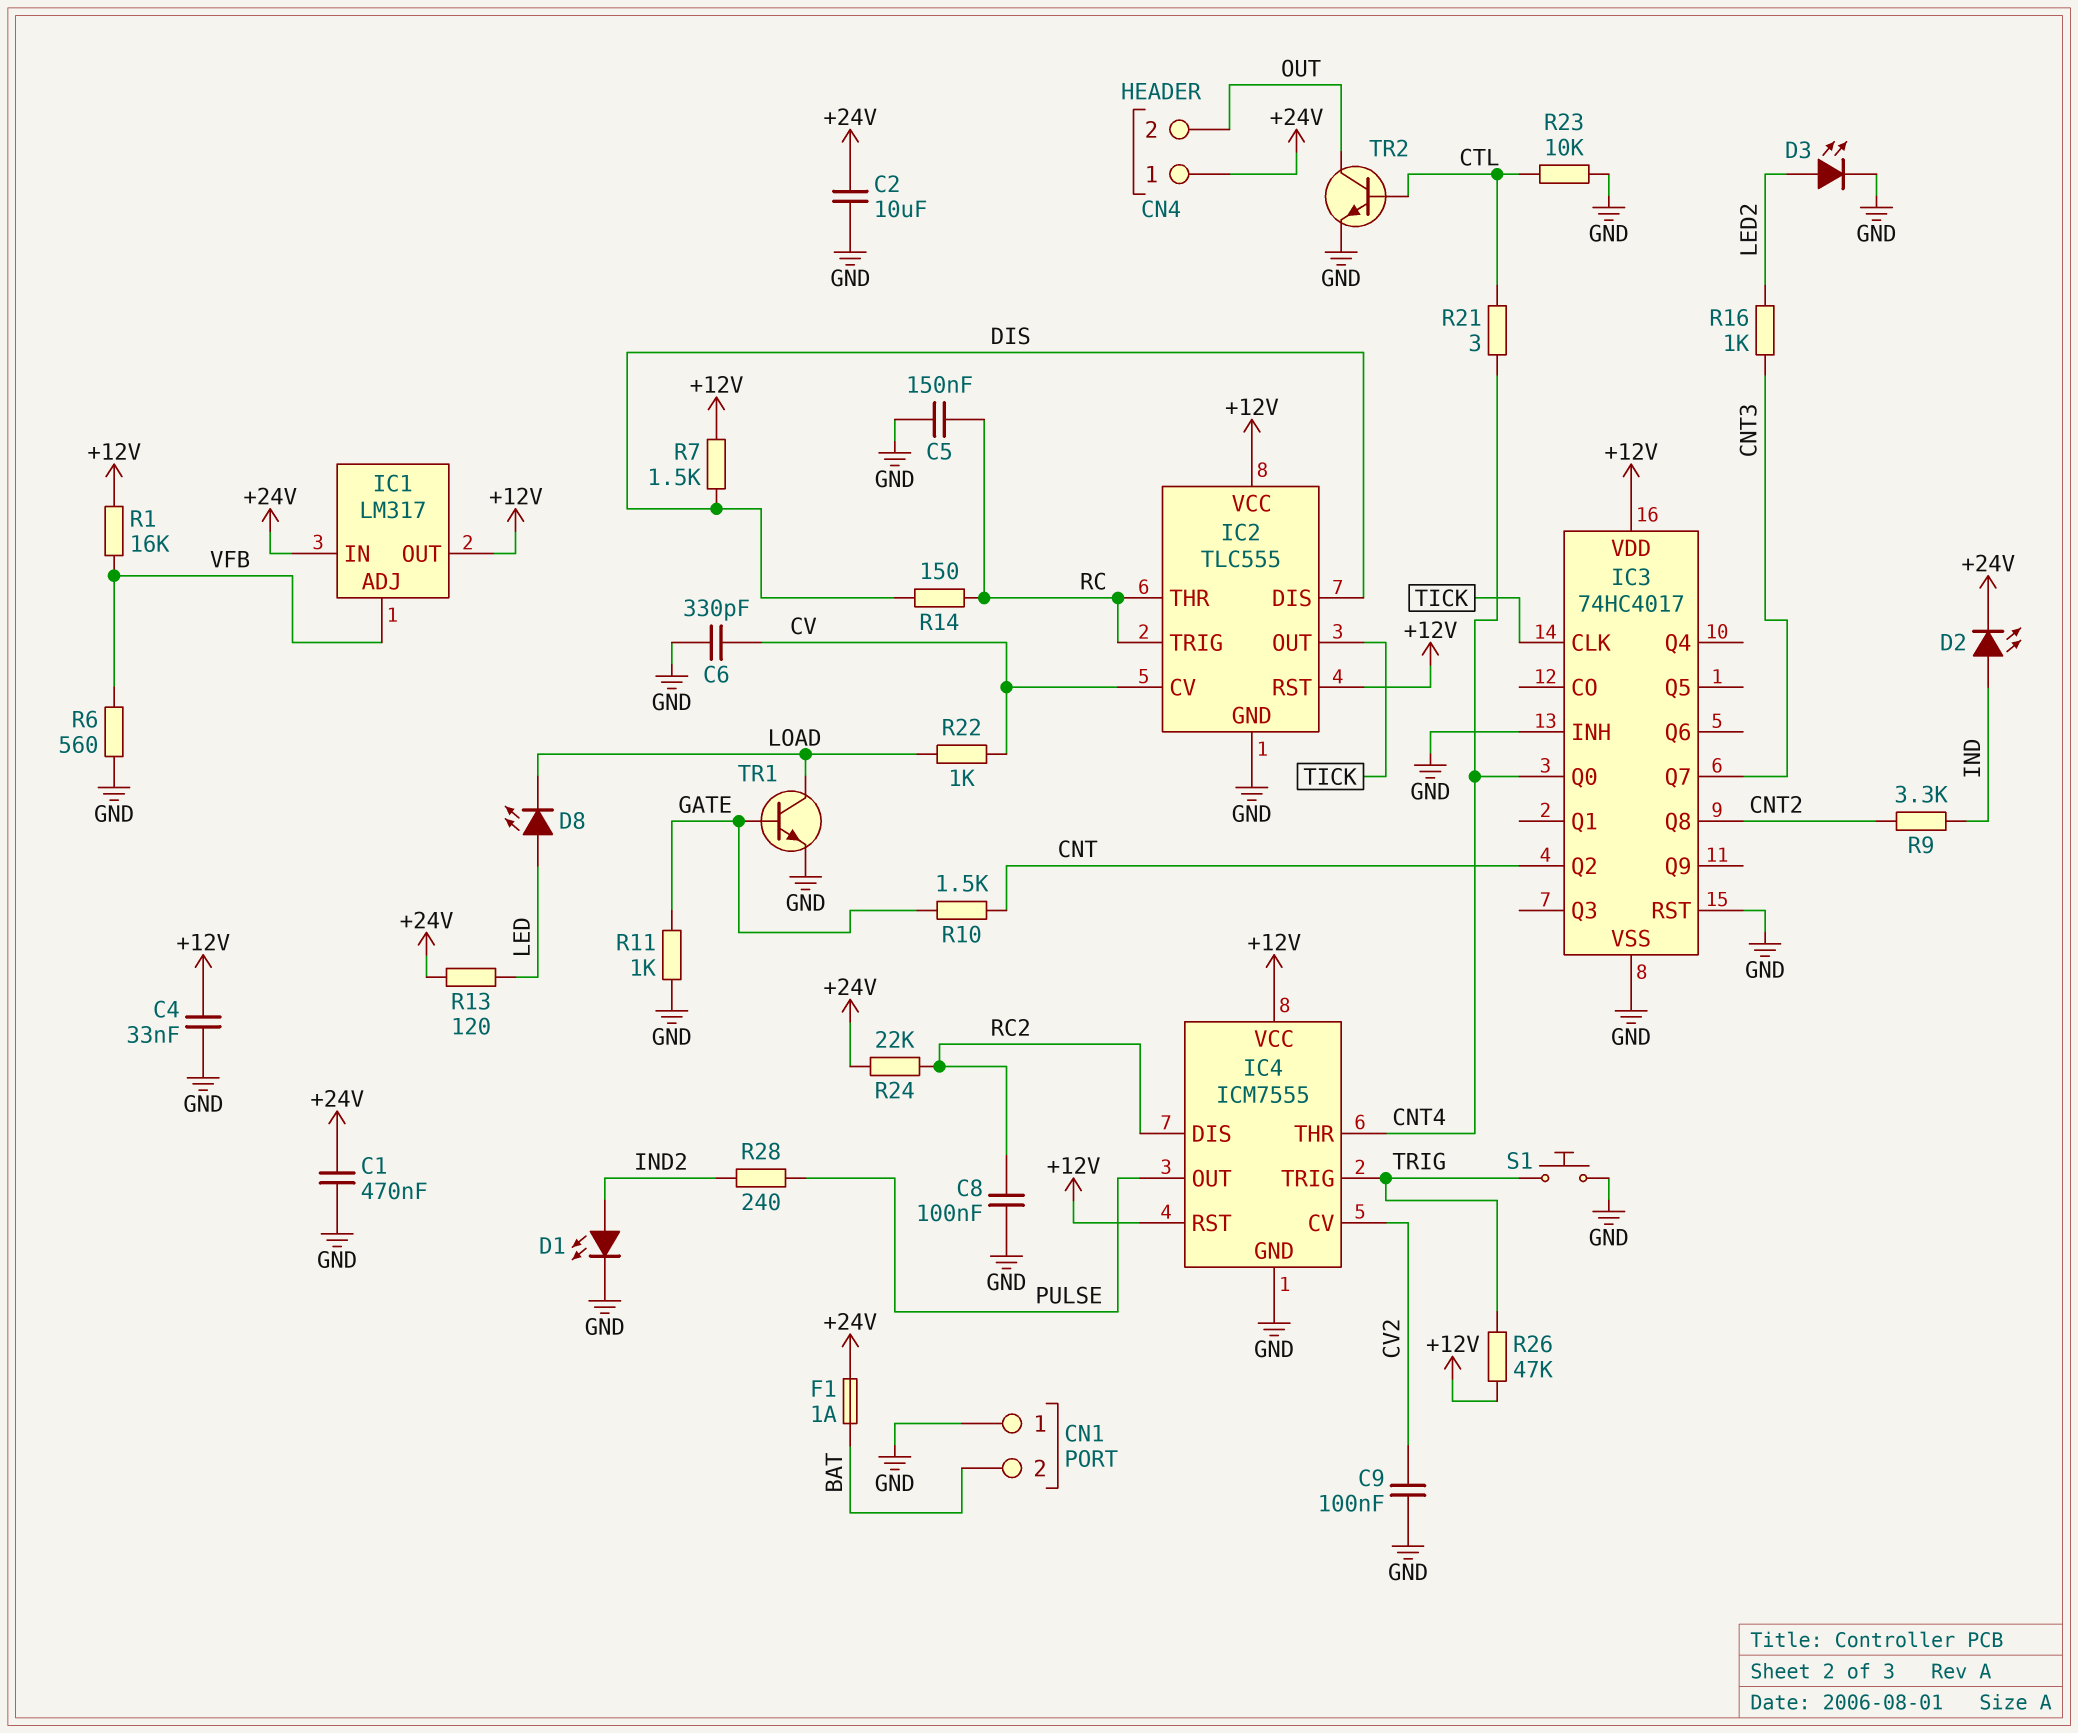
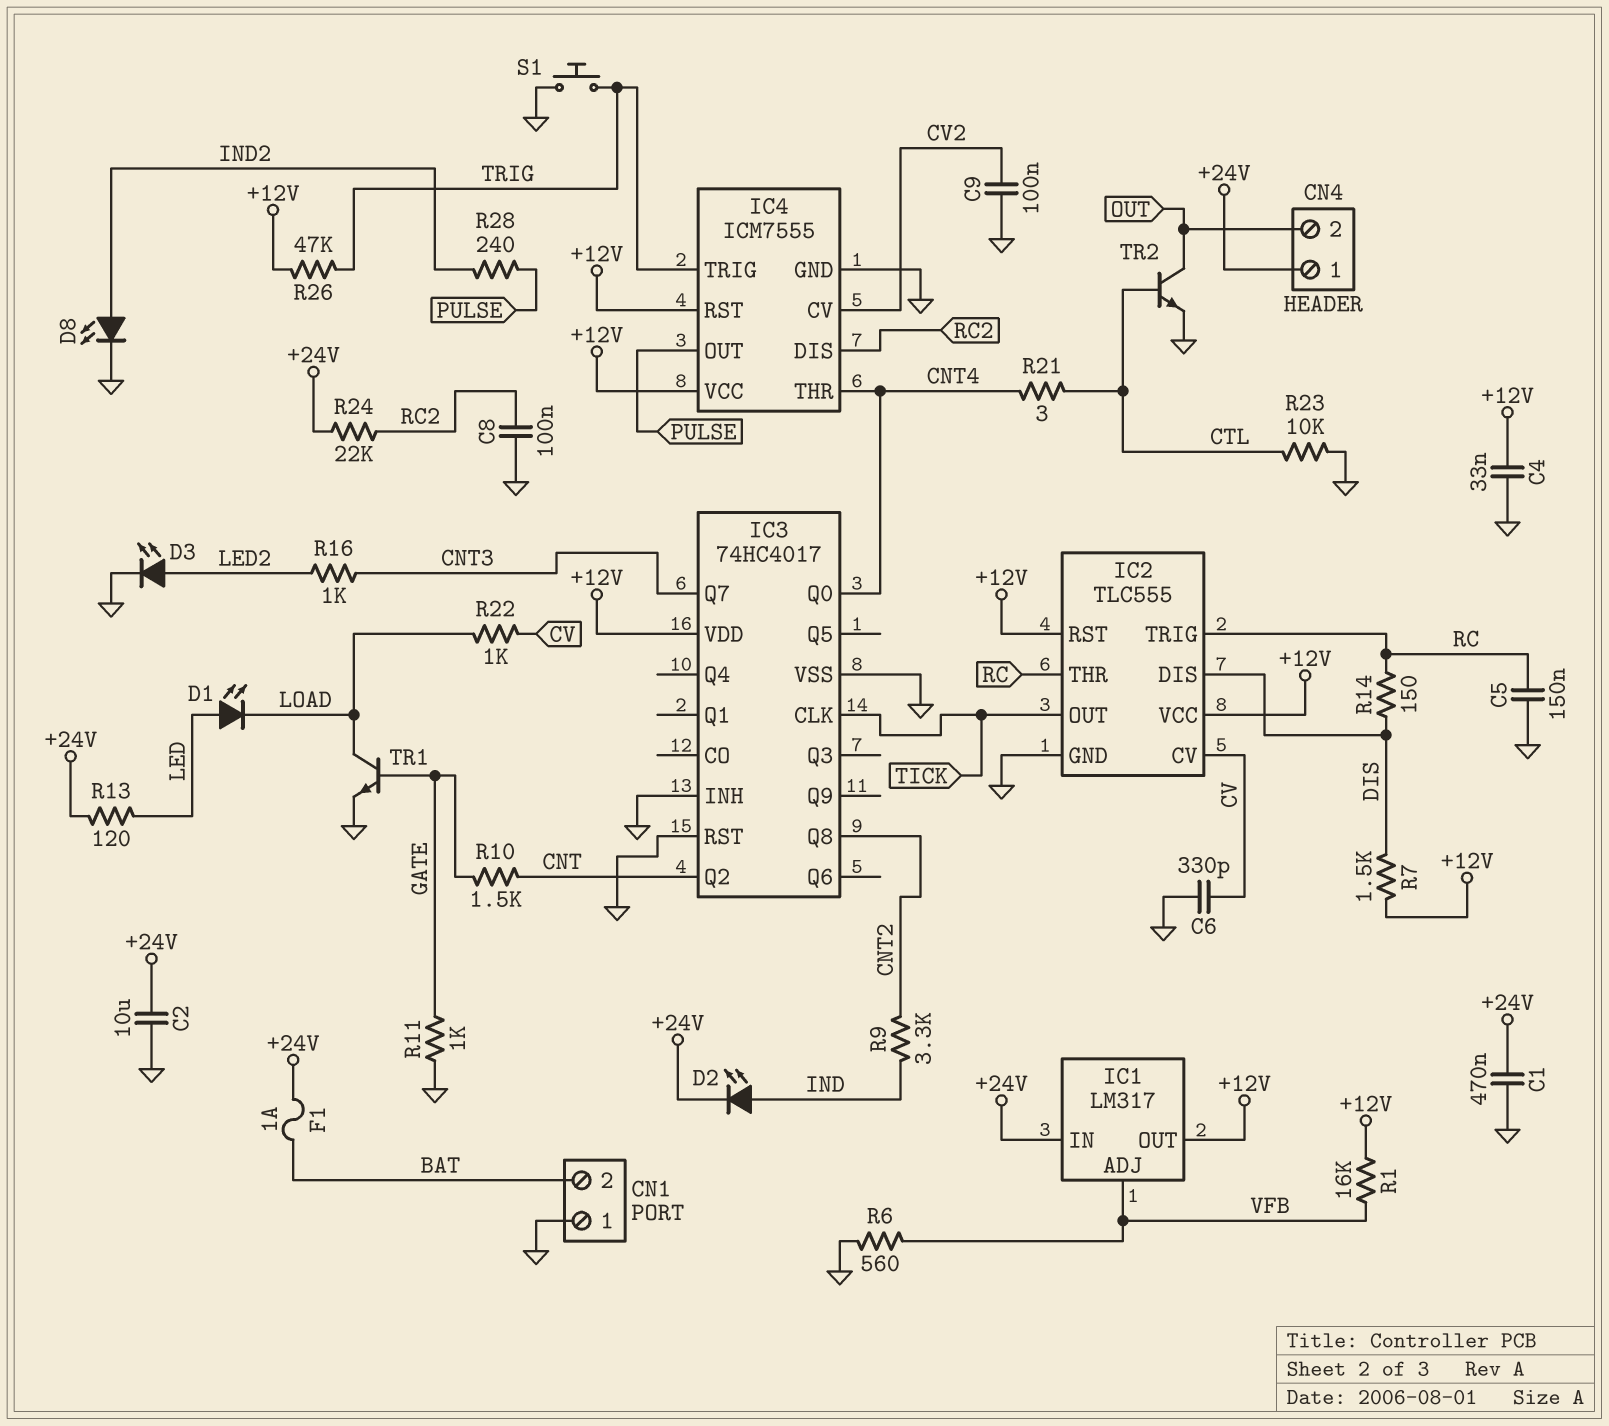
D1: LED (A IND2, K GND) -> LED (A LED, K LOAD)
D8: LED (A LED, K LOAD) -> LED (A IND2, K GND)

